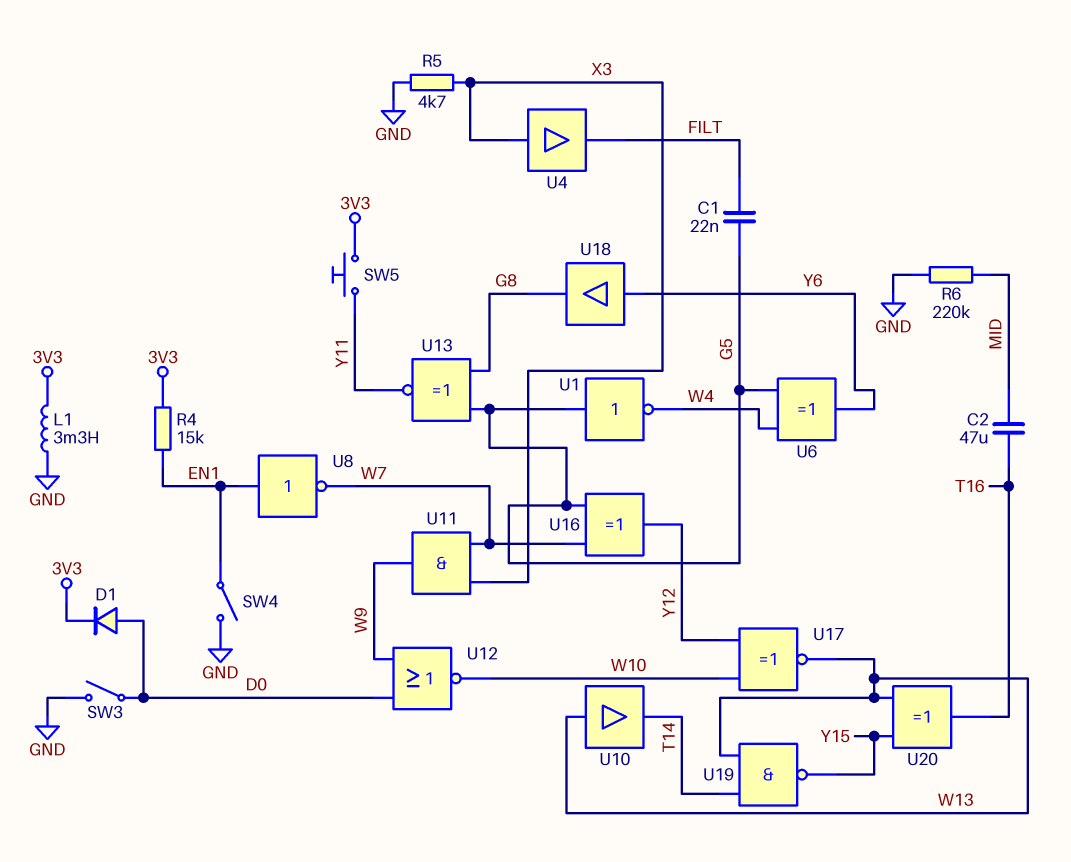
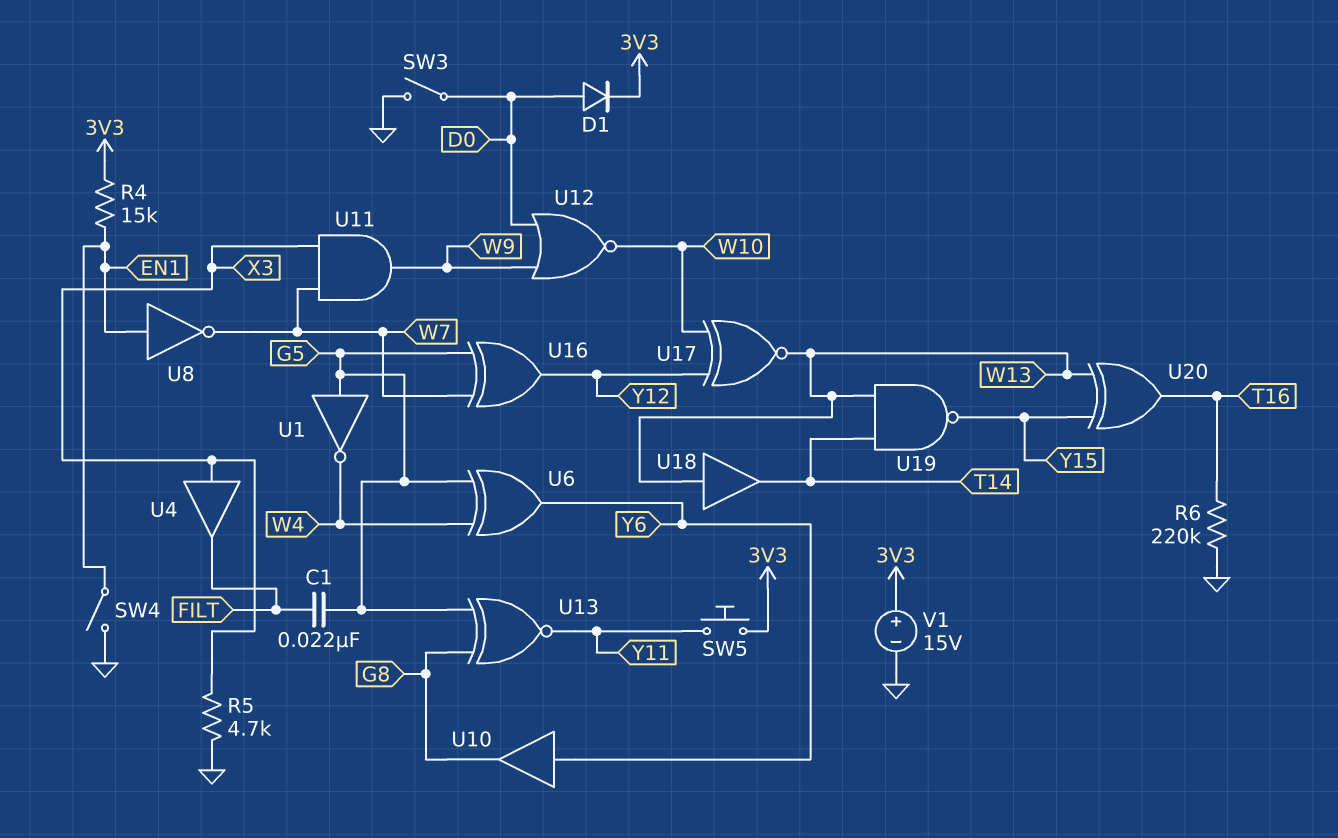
C2: 47uF (MID, T16) -> none
L1: 3.3mH (3V3, GND) -> none
R6: 220k (GND, MID) -> 220k (GND, T16)
U10: buffer (in W13, out T14) -> buffer (in Y6, out G8)
U18: buffer (in Y6, out G8) -> buffer (in W13, out T14)
V1: none -> 15V (plus 3V3, minus GND)

